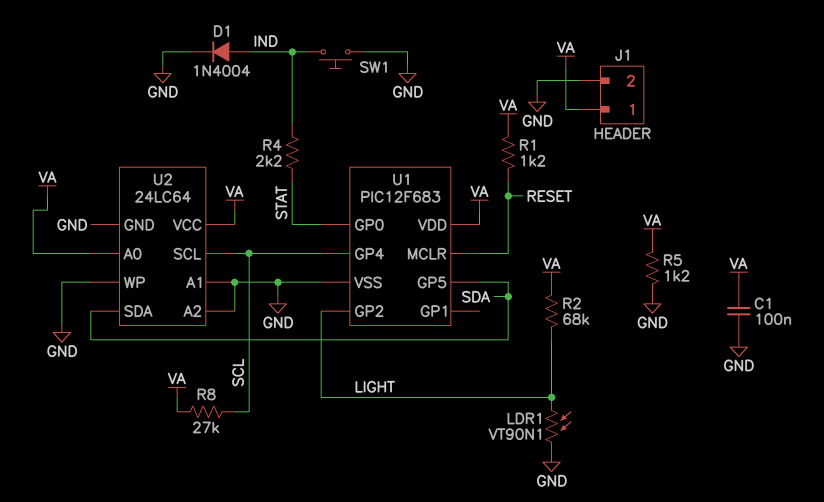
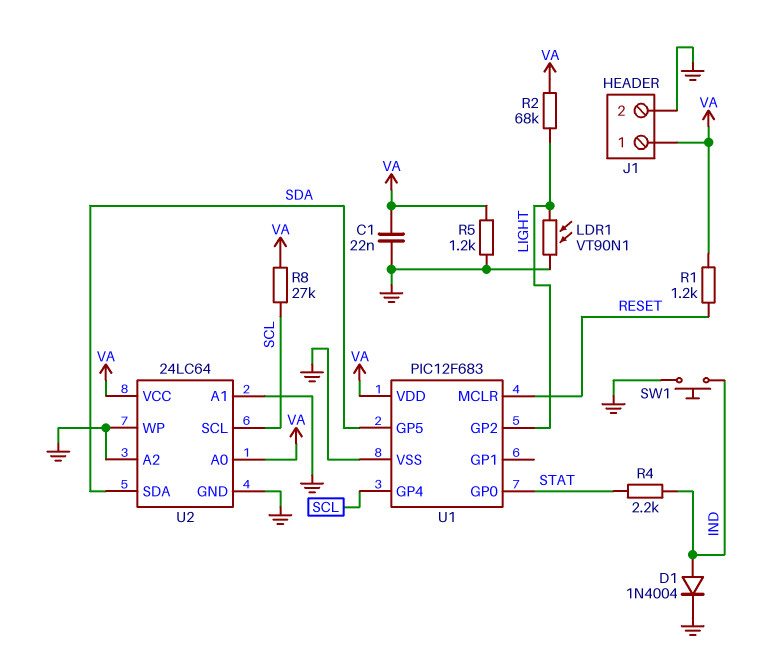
C1: 100nF (GND, VA) -> 22nF (GND, VA)

